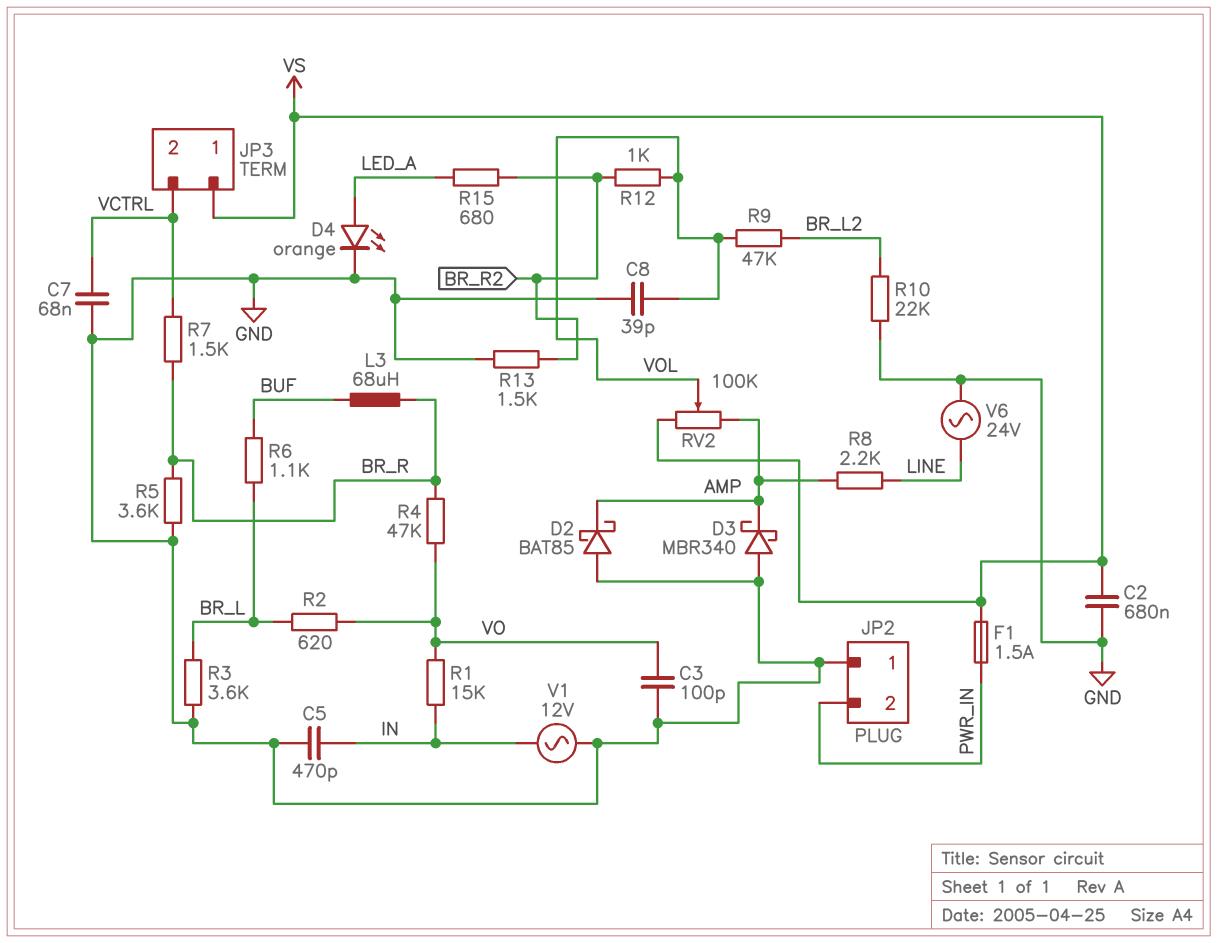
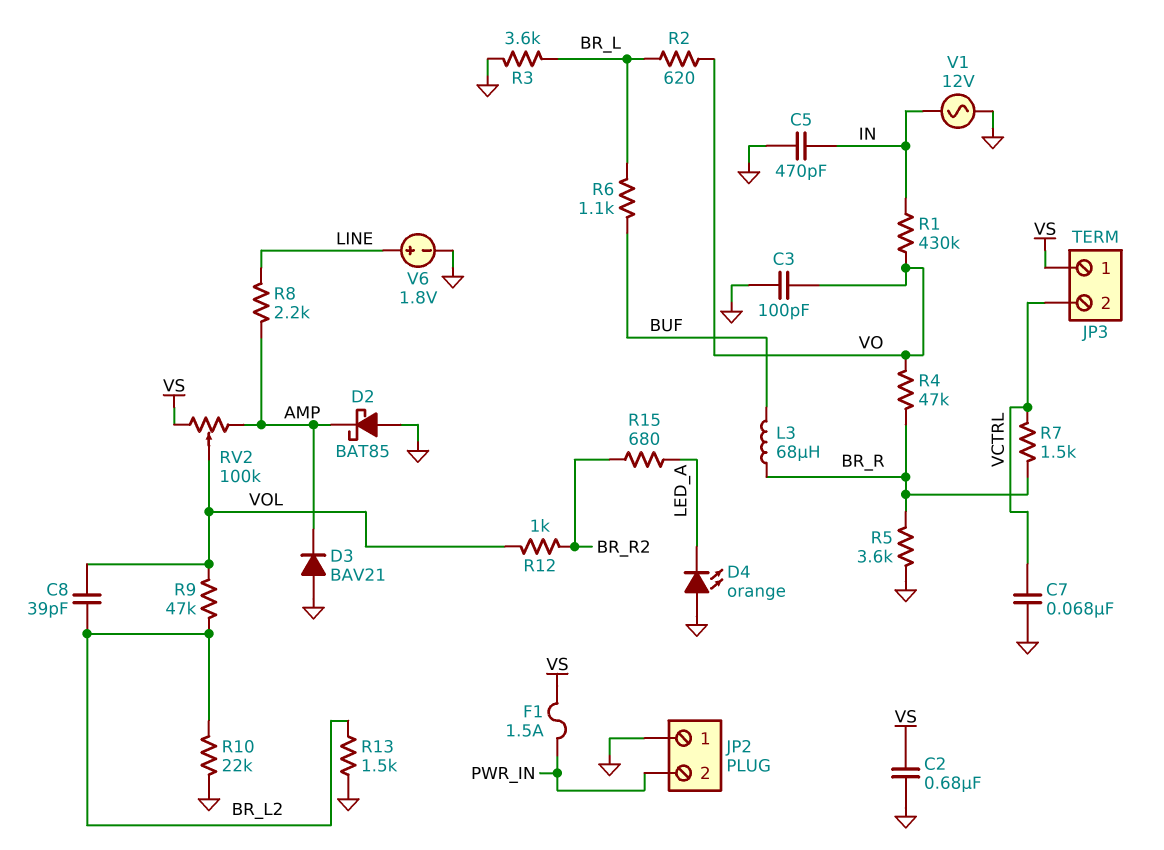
C8: 39pF (GND, VOL) -> 39pF (BR_L2, VOL)
D3: schottky MBR340 (A GND, K AMP) -> diode BAV21 (A GND, K AMP)
D4: LED orange (A LED_A, K GND) -> LED orange (A GND, K LED_A)
R1: 15k (IN, VO) -> 430k (IN, VO)
R13: 1.5k (BR_R2, GND) -> 1.5k (BR_L2, GND)
V6: AC 24V (GND, LINE) -> 1.8V (plus LINE, minus GND)

